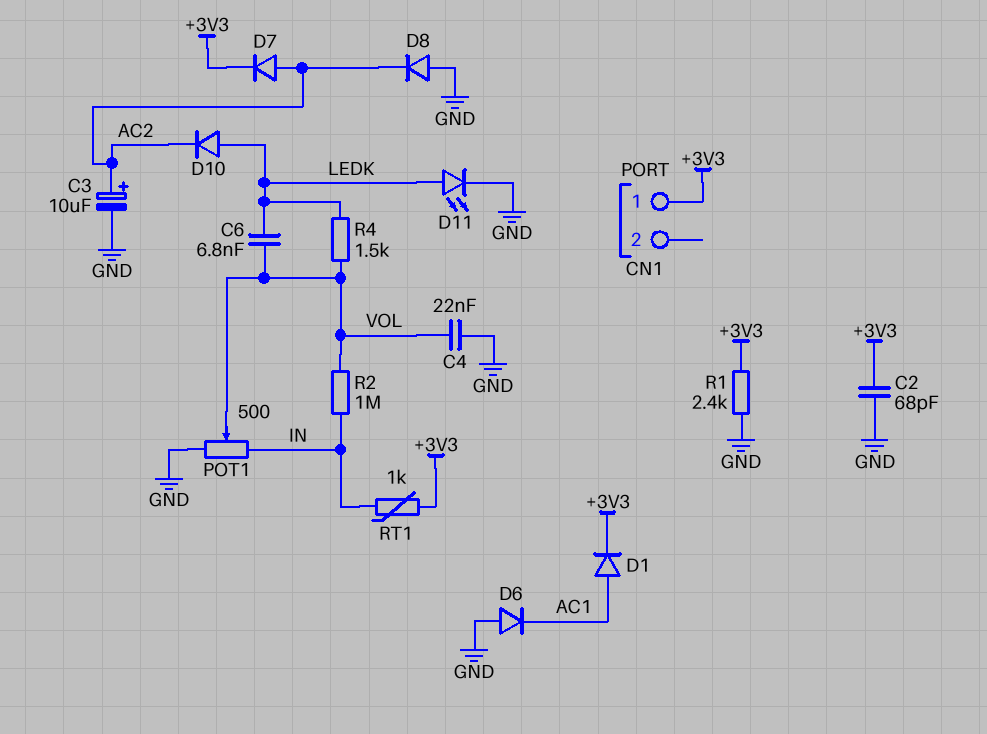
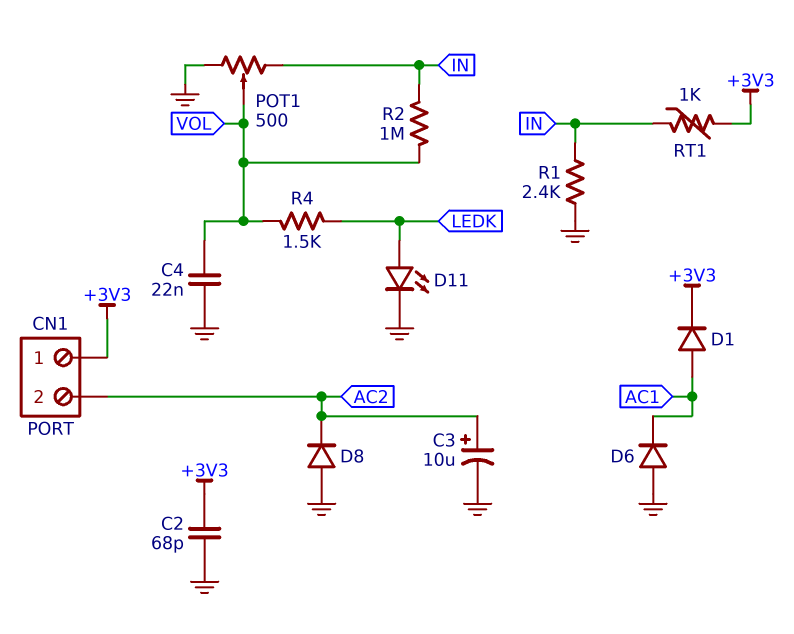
C6: 6.8nF (LEDK, VOL) -> none
CN1 pin 2: none -> AC2
D7: diode (A AC2, K +3V3) -> none
D10: diode (A LEDK, K AC2) -> none
R1: 2.4k (+3V3, GND) -> 2.4k (GND, IN)

